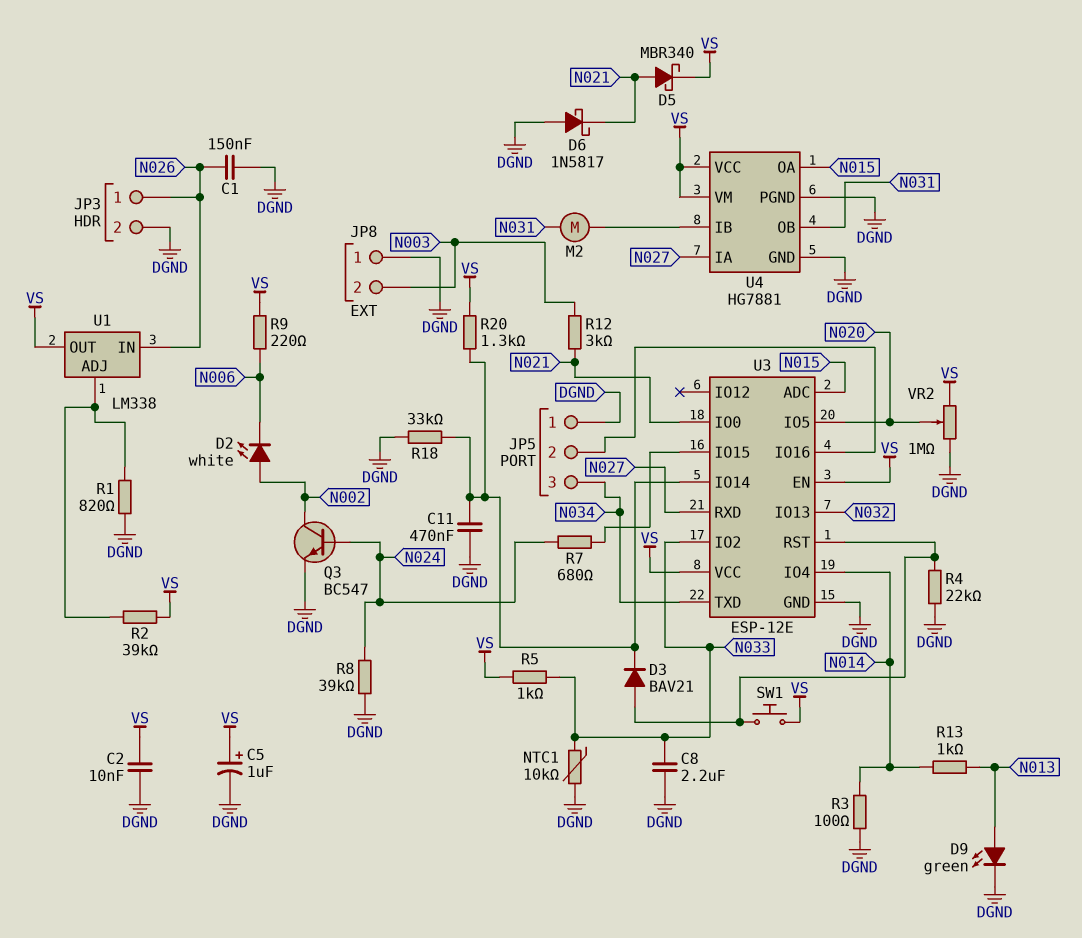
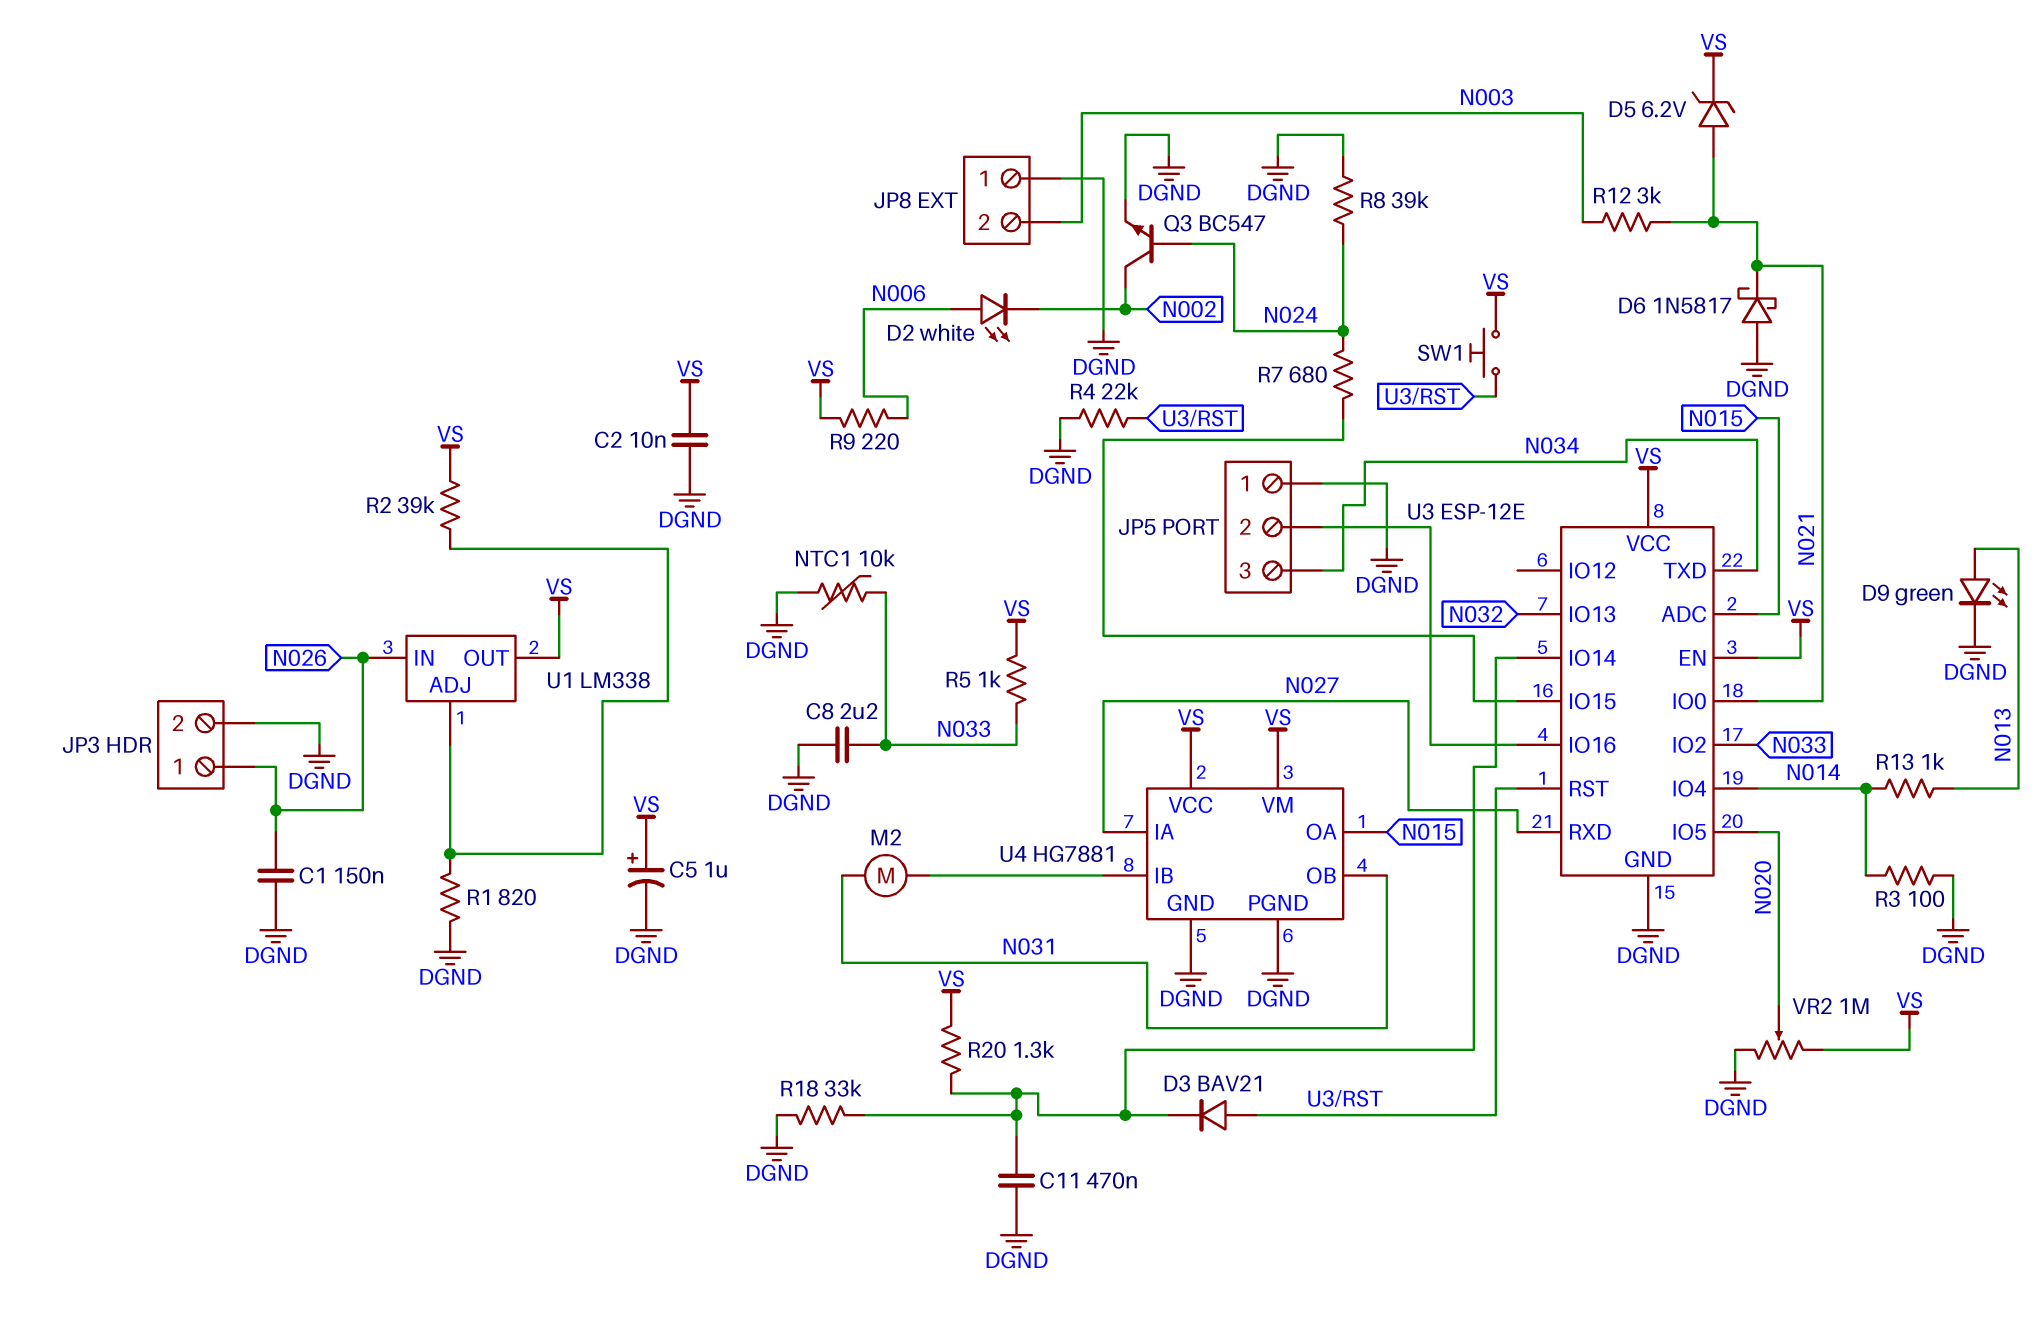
D2: LED white (A N002, K N006) -> LED white (A N006, K N002)
D5: schottky MBR340 (A N021, K VS) -> zener 6.2V (A N021, K VS)

